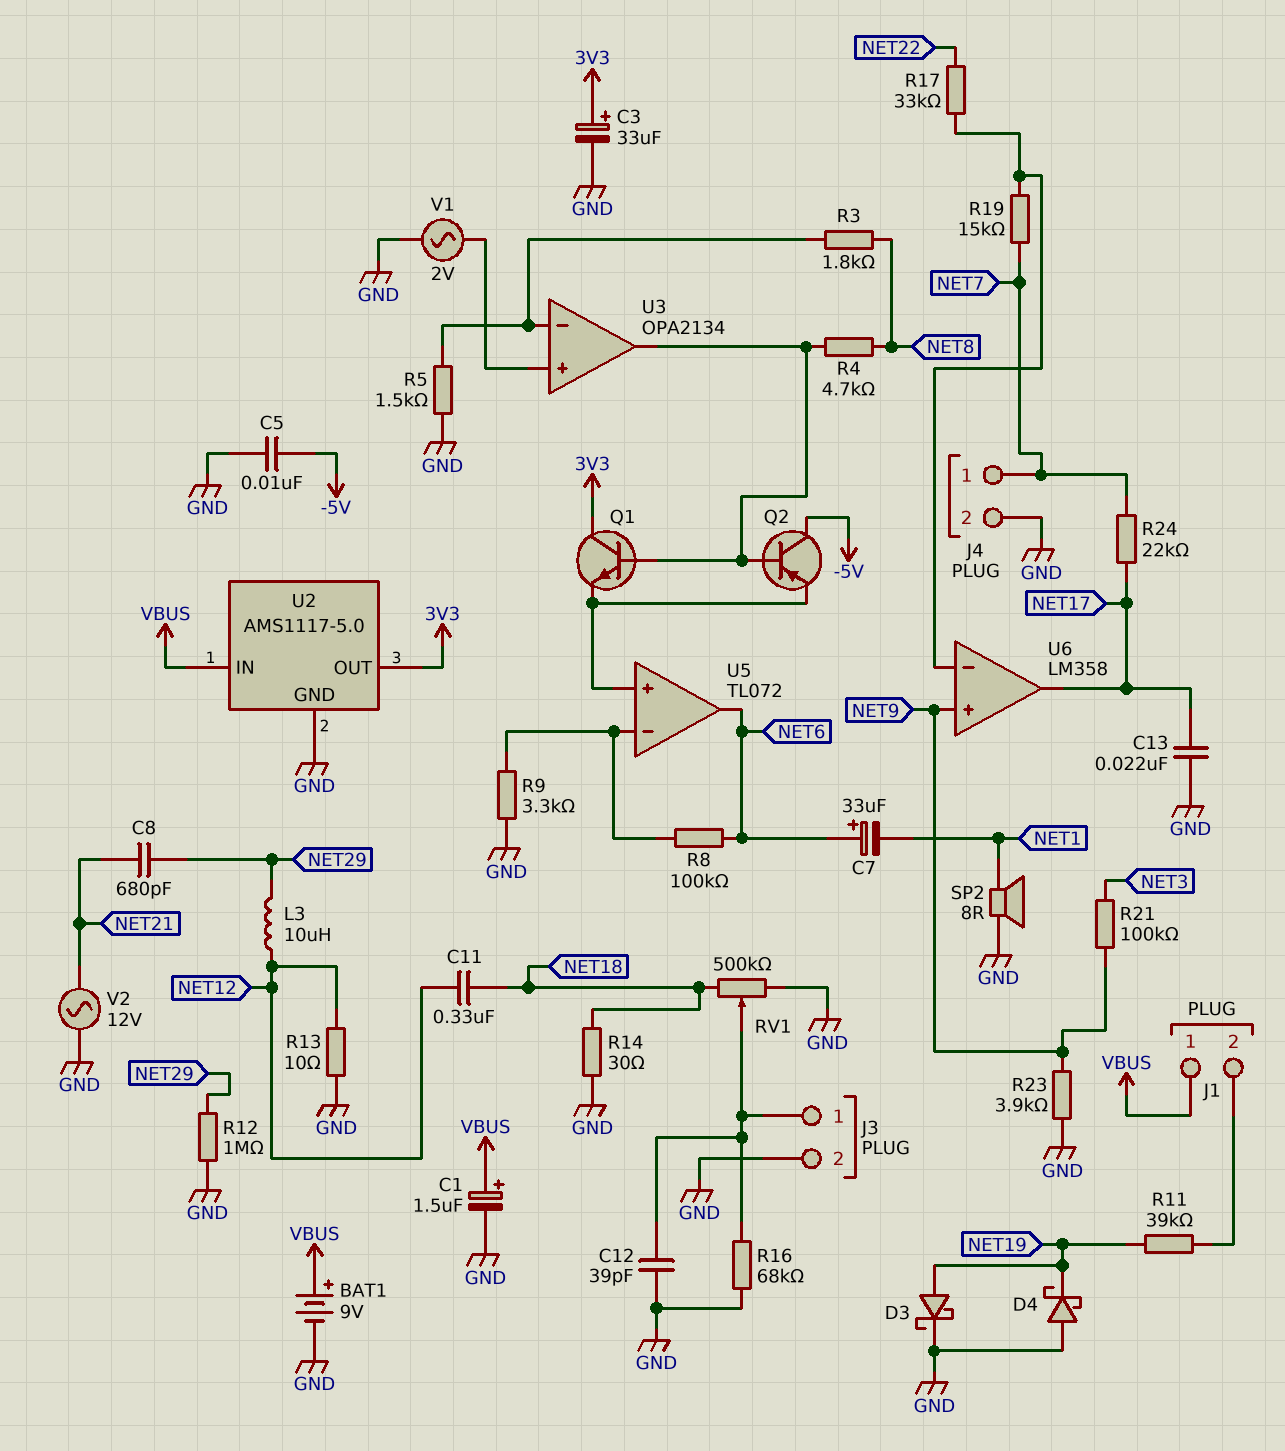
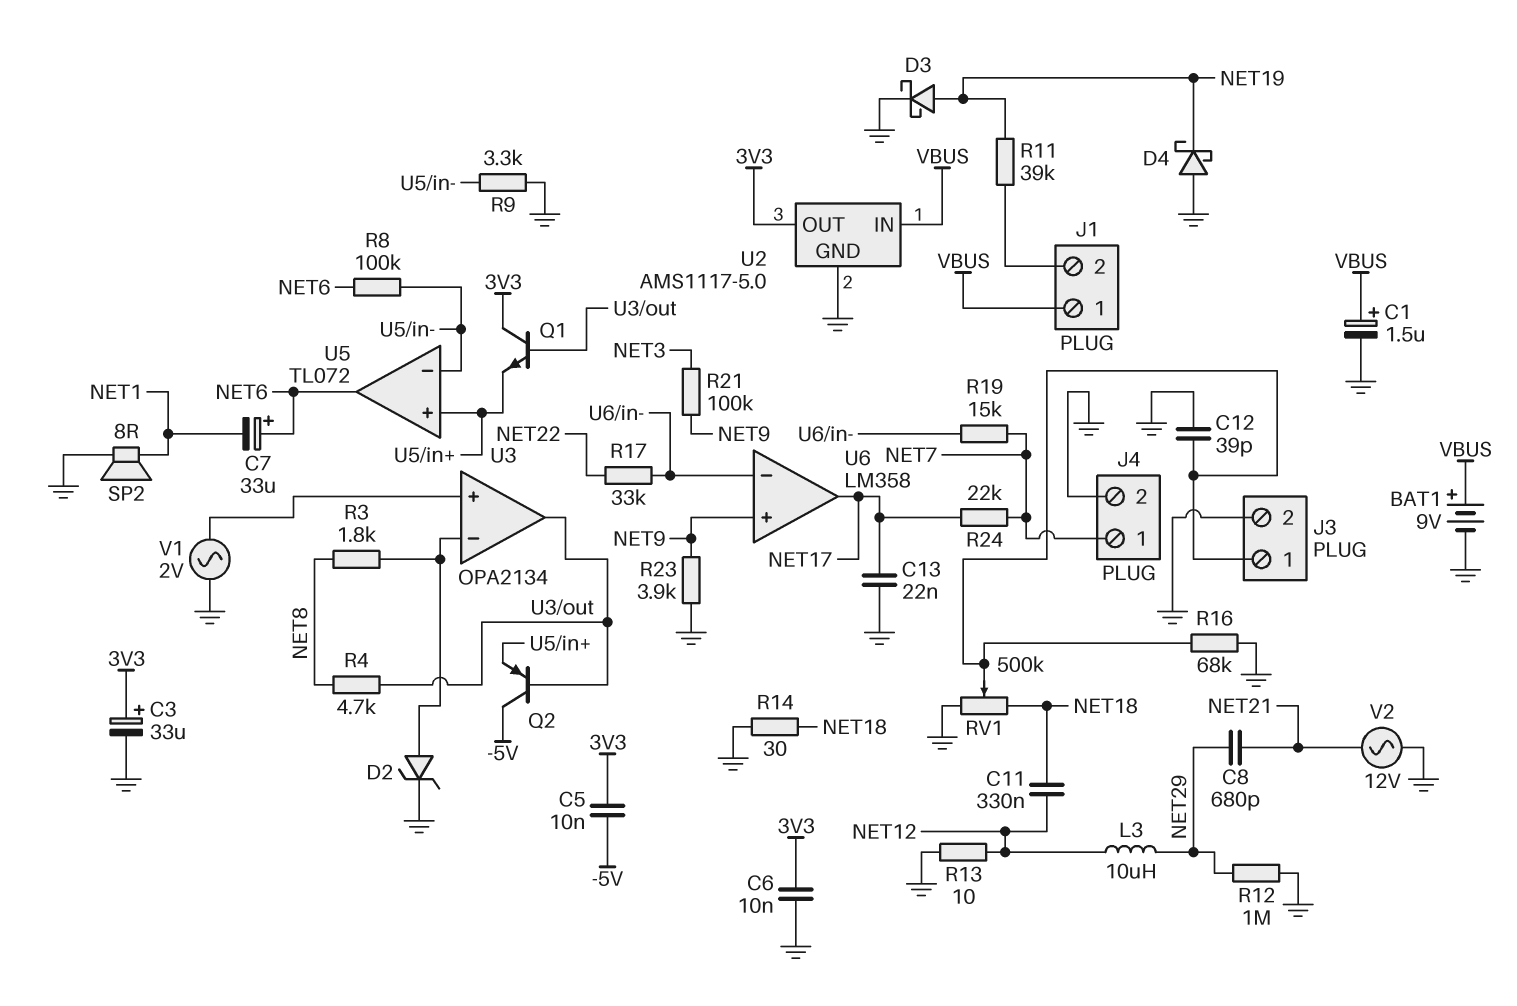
C5: 10nF (-5V, GND) -> 10nF (-5V, 3V3)
C6: none -> 10nF (3V3, GND)
D2: none -> zener (A U3/in-, K GND)
R5: 1.5k (GND, U3/in-) -> none

